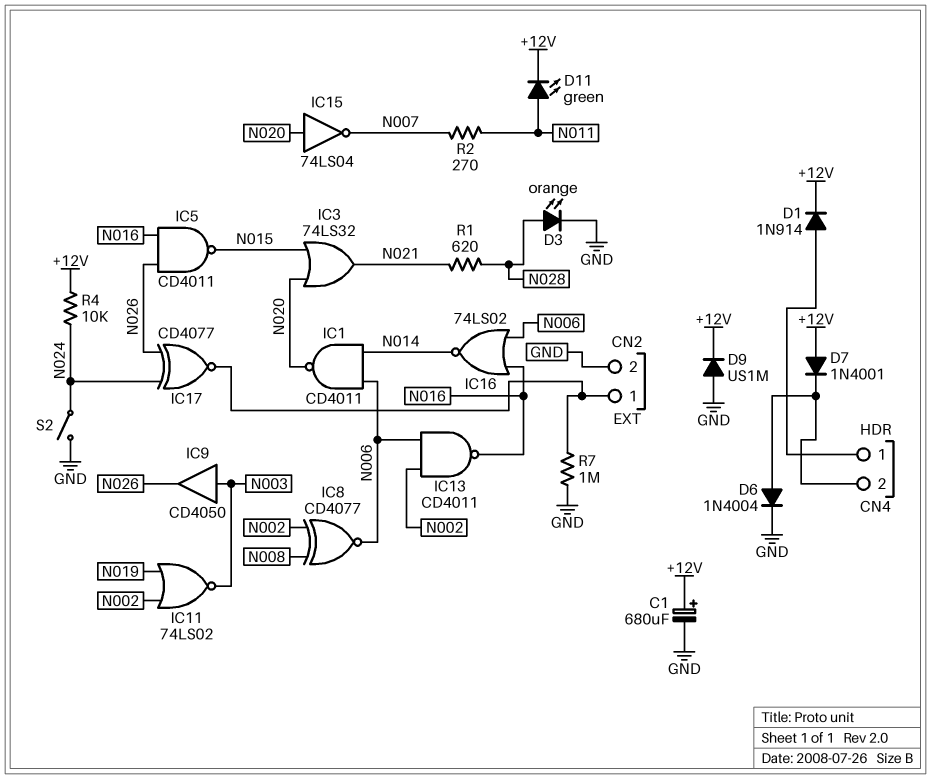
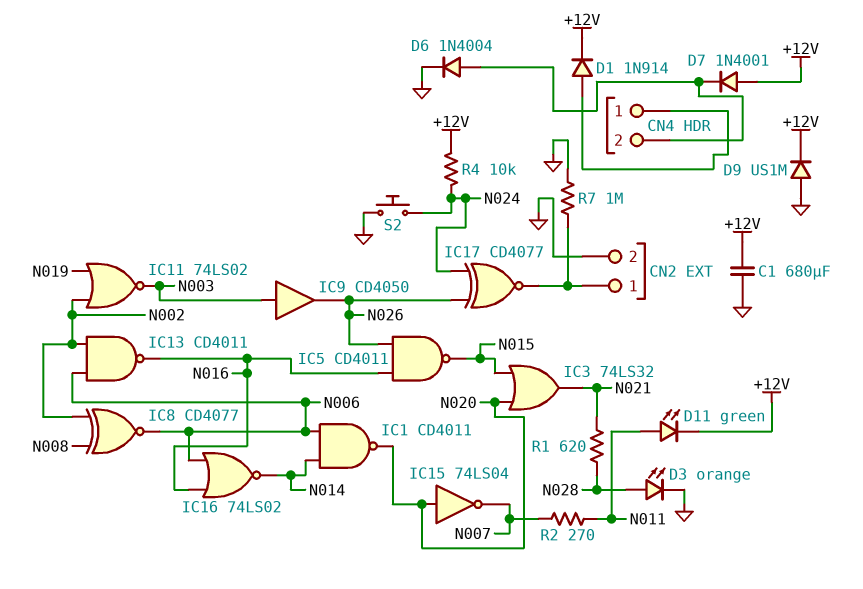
C1: 680uF (plus +12V, minus GND) -> 680uF (+12V, GND)
S2: switch (GND, N024) -> button (GND, N024)

